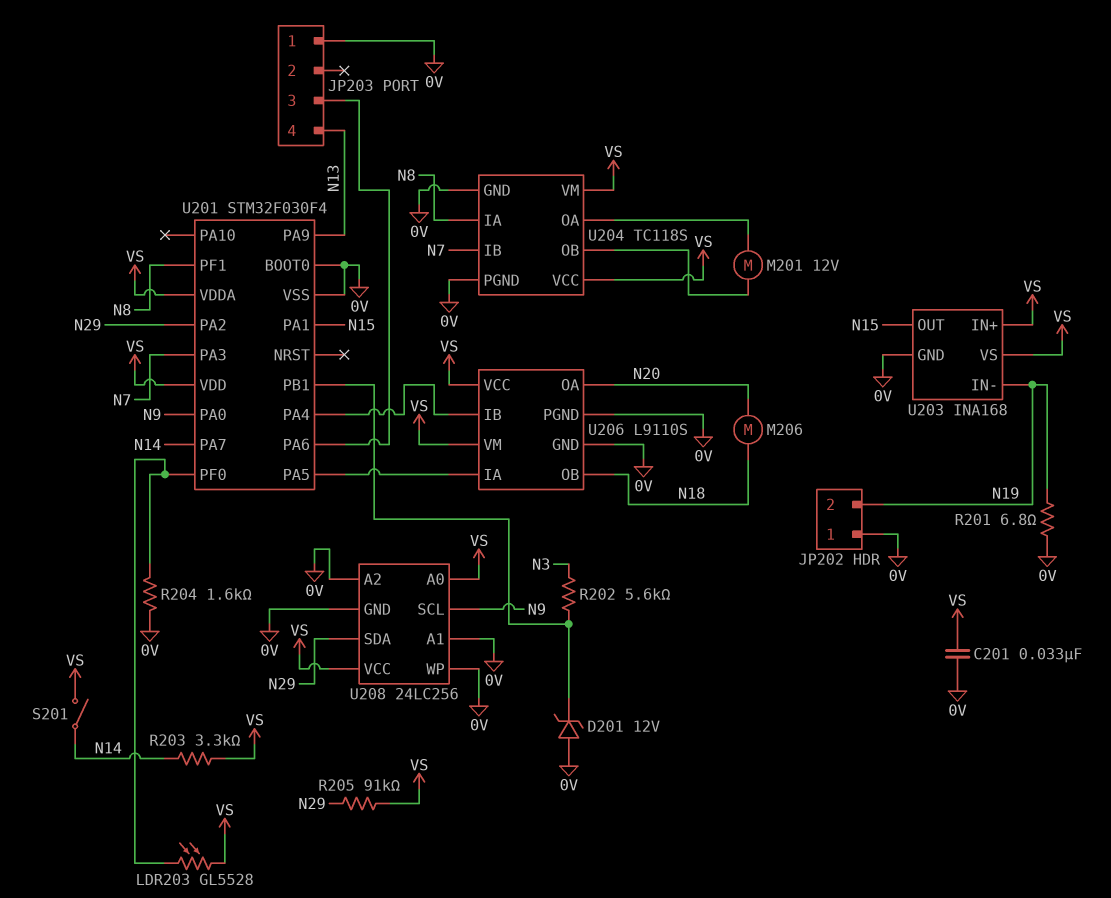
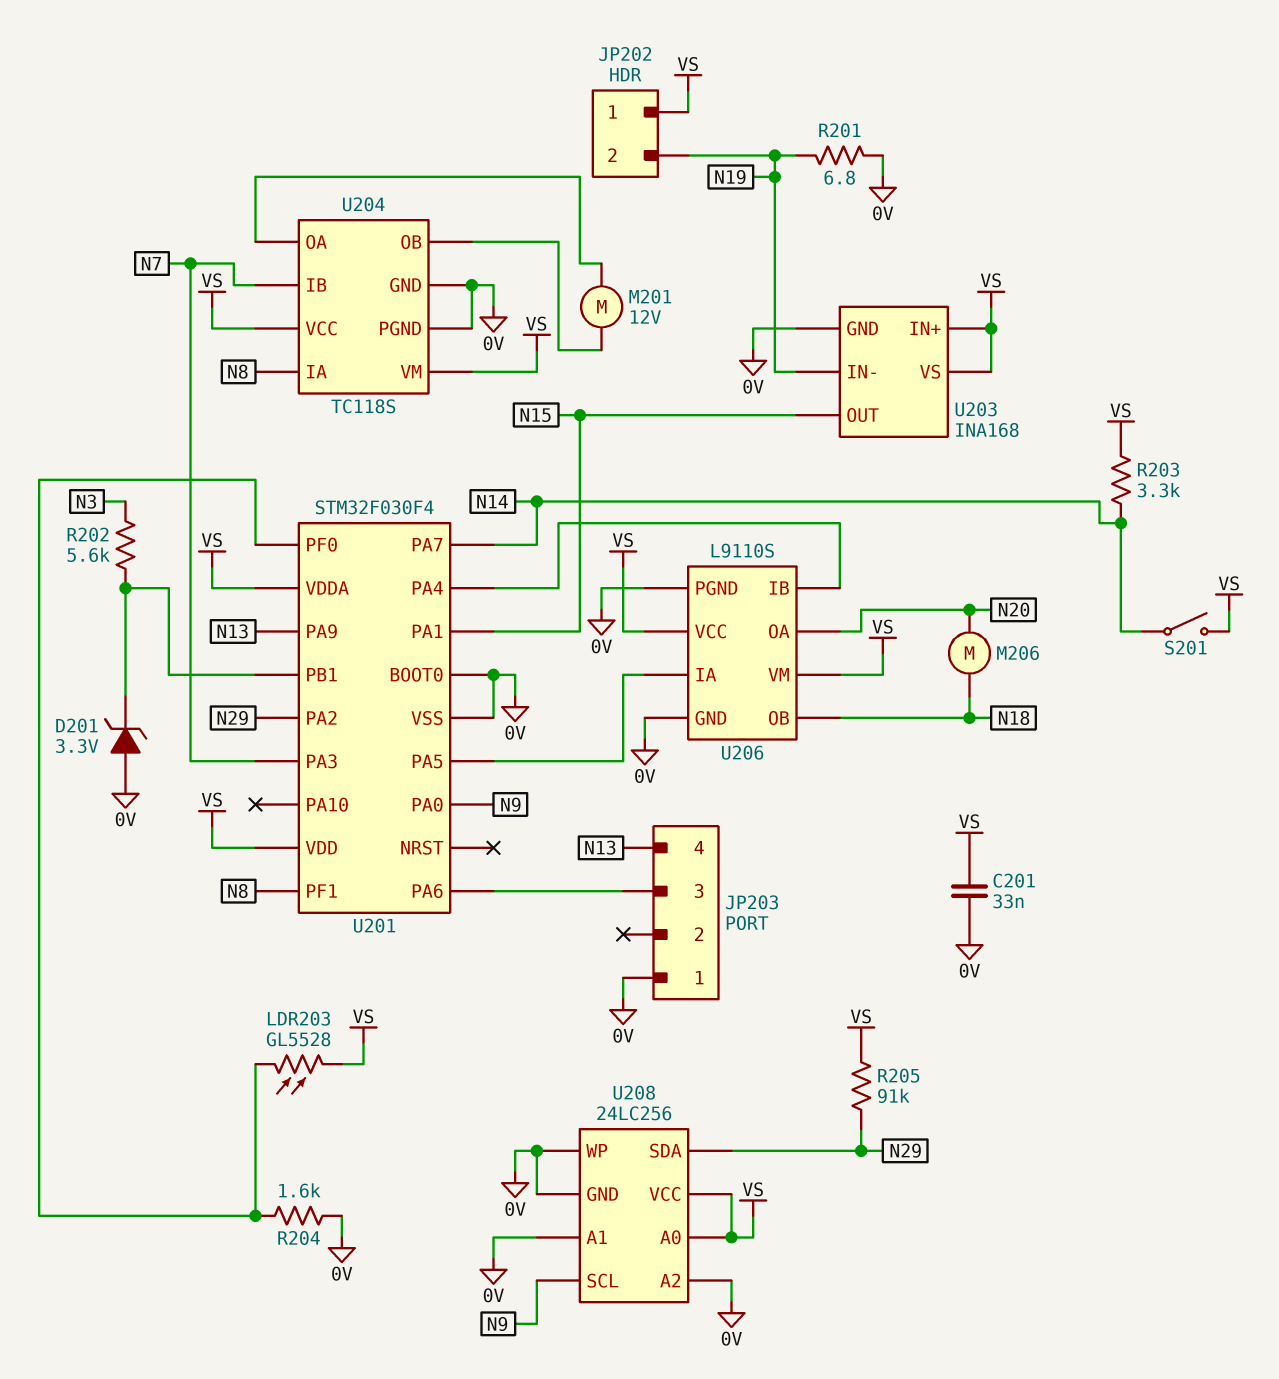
D201: zener 12V (A 0V, K U201/PB1) -> zener 3.3V (A 0V, K U201/PB1)
JP202 pin 1: 0V -> VS

